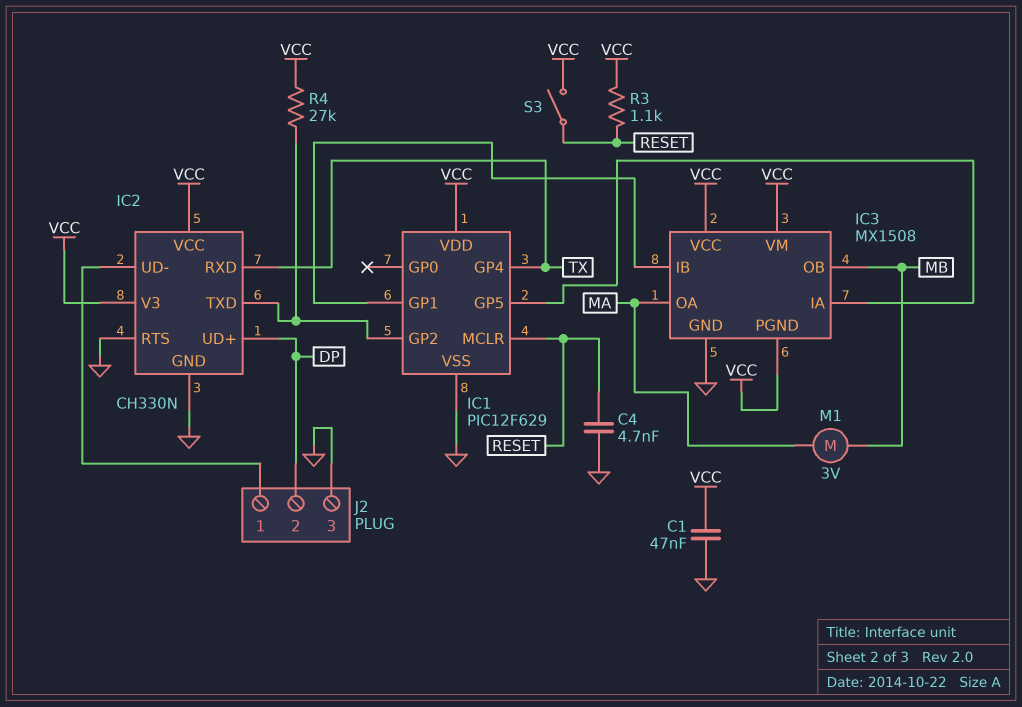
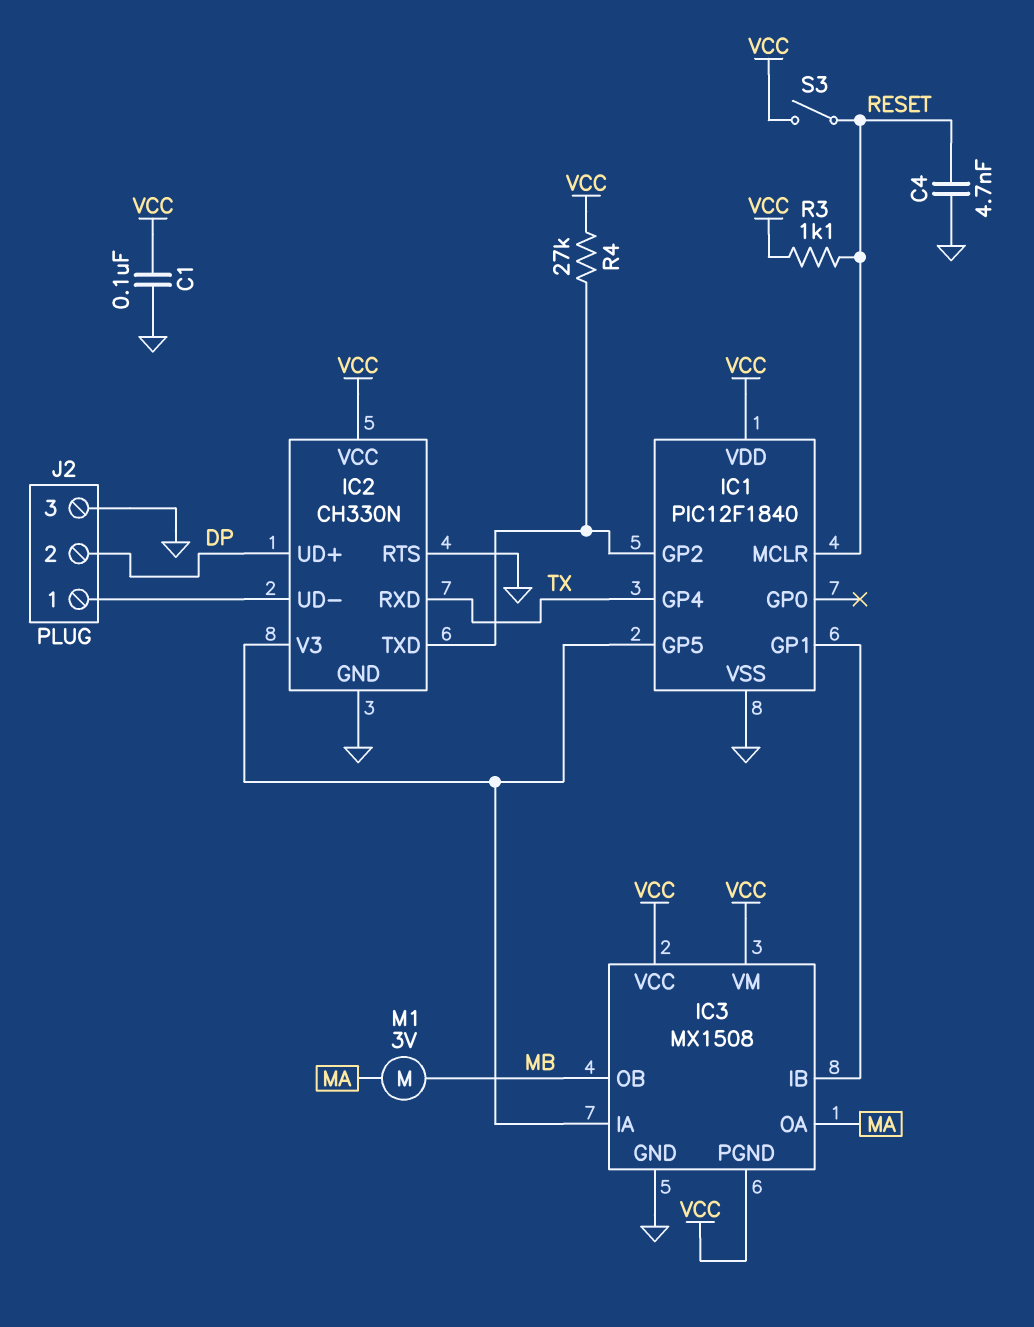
C1: 47nF (GND, VCC) -> 100nF (GND, VCC)
IC1: PIC12F629 -> PIC12F1840
IC2 pin V3: VCC -> IC1/GP5

